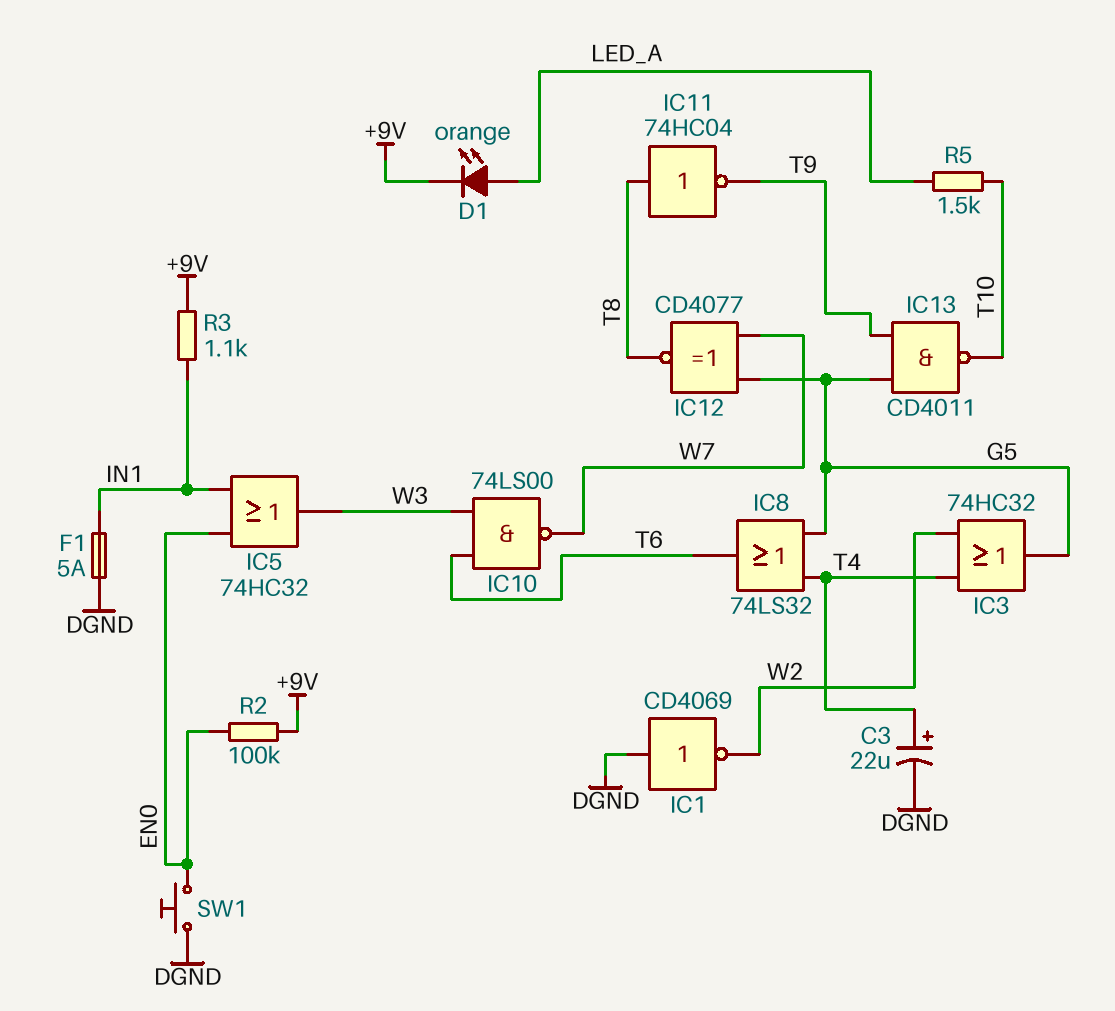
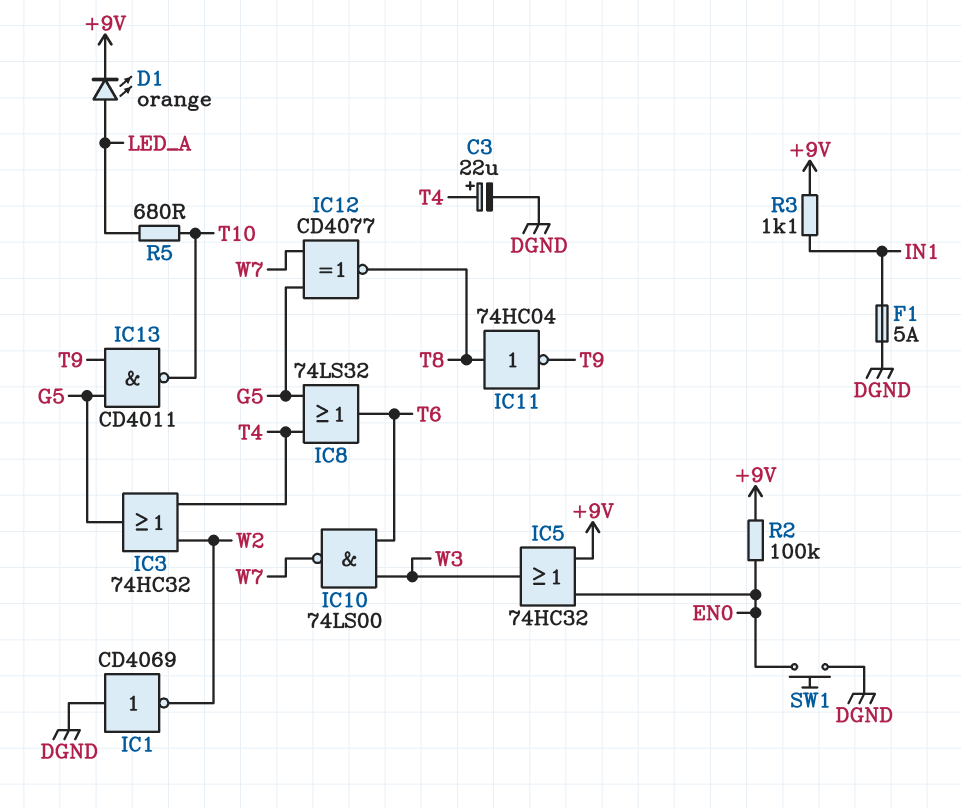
IC5: OR 74HC32 (in EN0, in IN1, out W3) -> OR 74HC32 (in +9V, in EN0, out W3)
R5: 1.5k (LED_A, T10) -> 680 (LED_A, T10)

